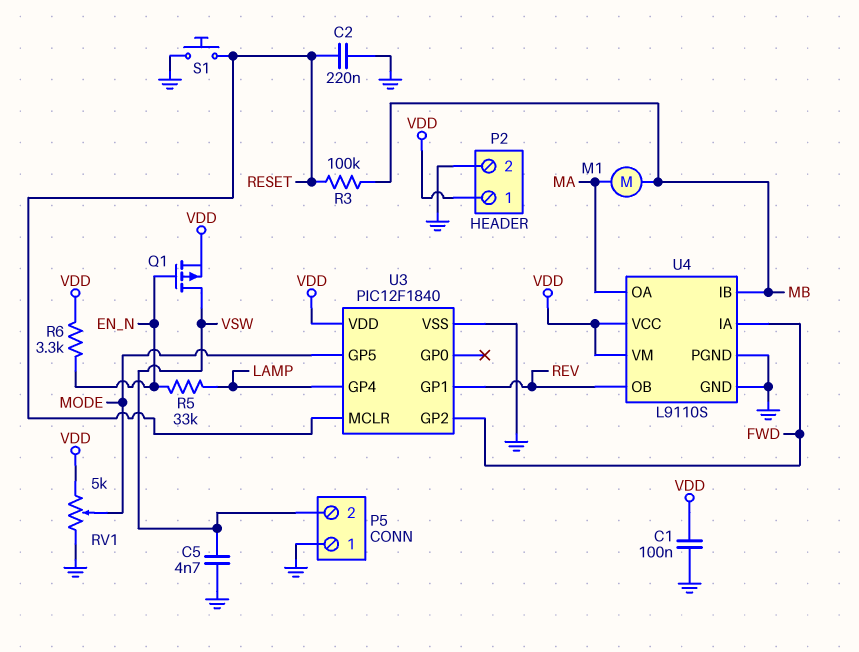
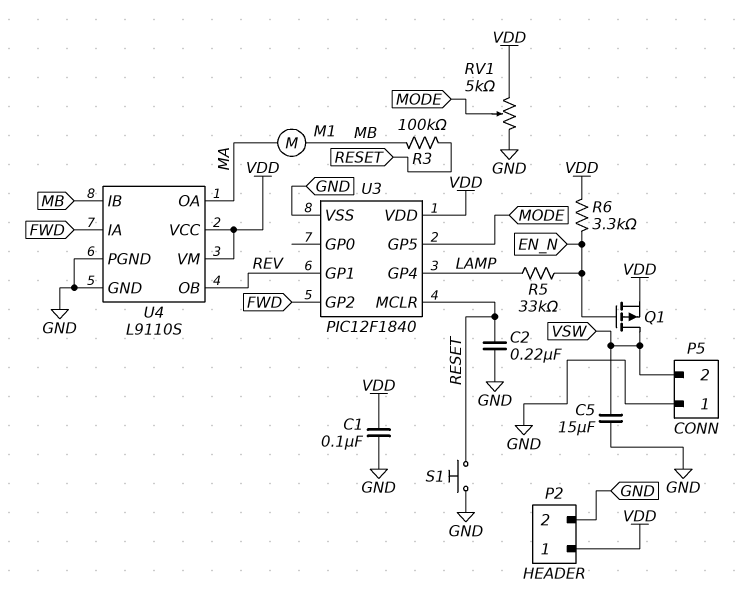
C5: 4.7nF (GND, VSW) -> 15uF (GND, VSW)

